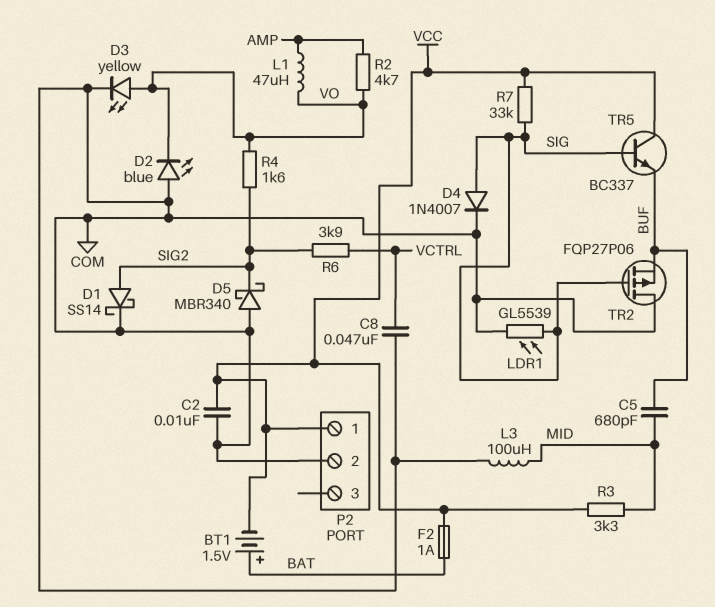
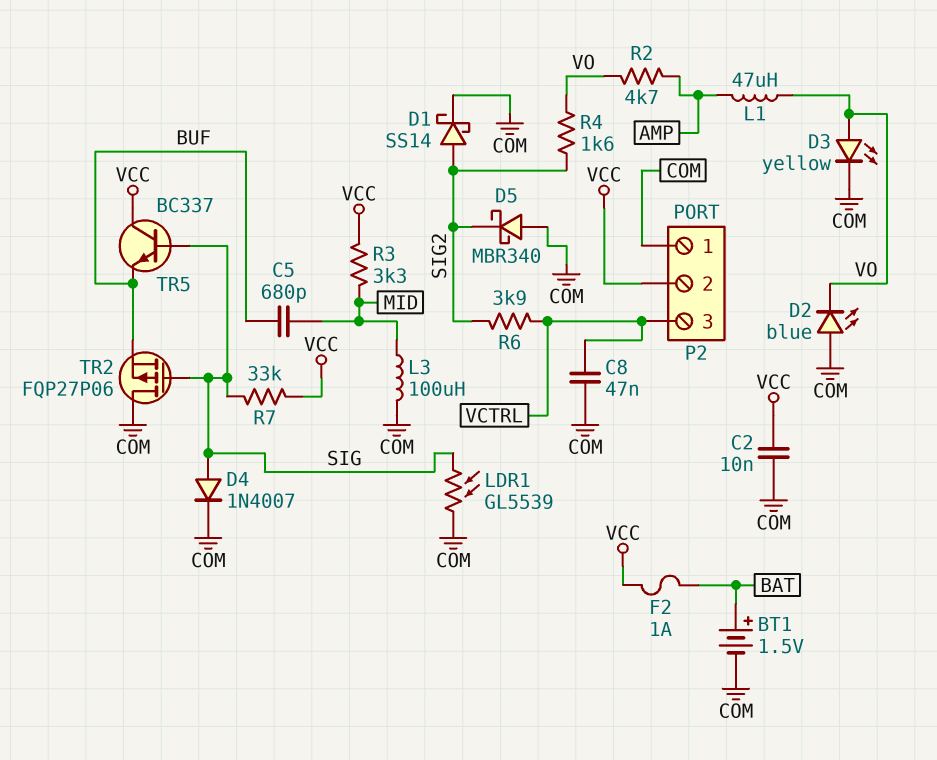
BT1: 1.5V (plus BAT, minus VCC) -> 1.5V (plus BAT, minus COM)
P2 pin 1: VCC -> COM
P2 pin 2: COM -> VCC
P2 pin 3: none -> VCTRL

